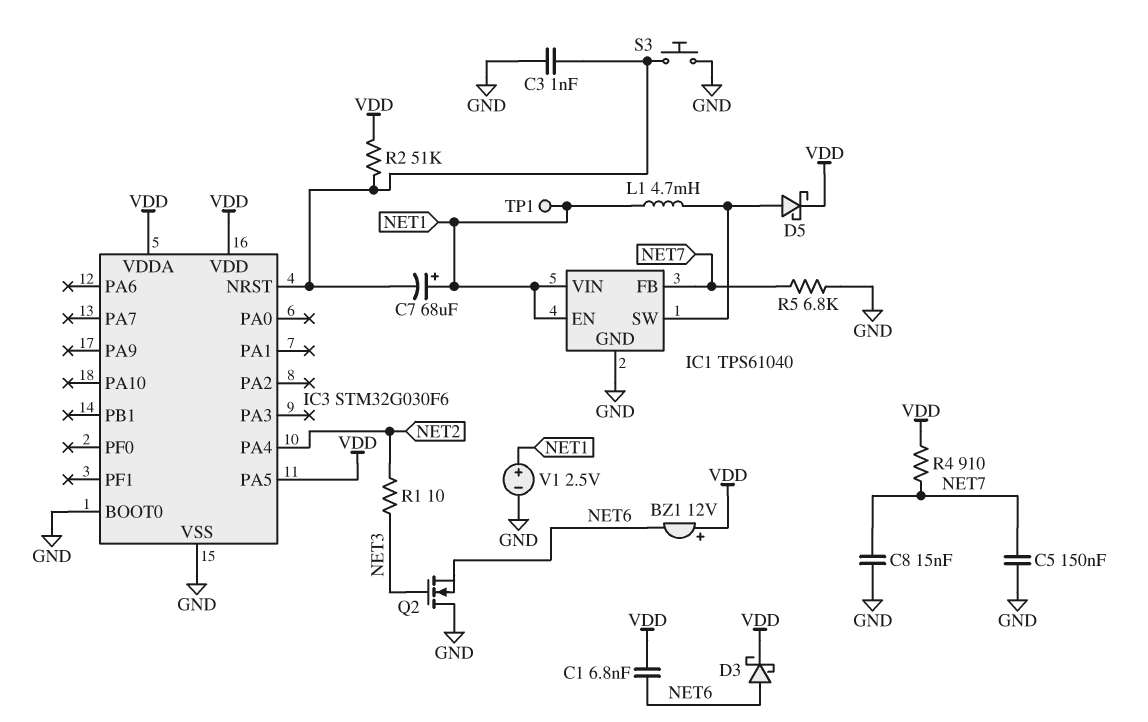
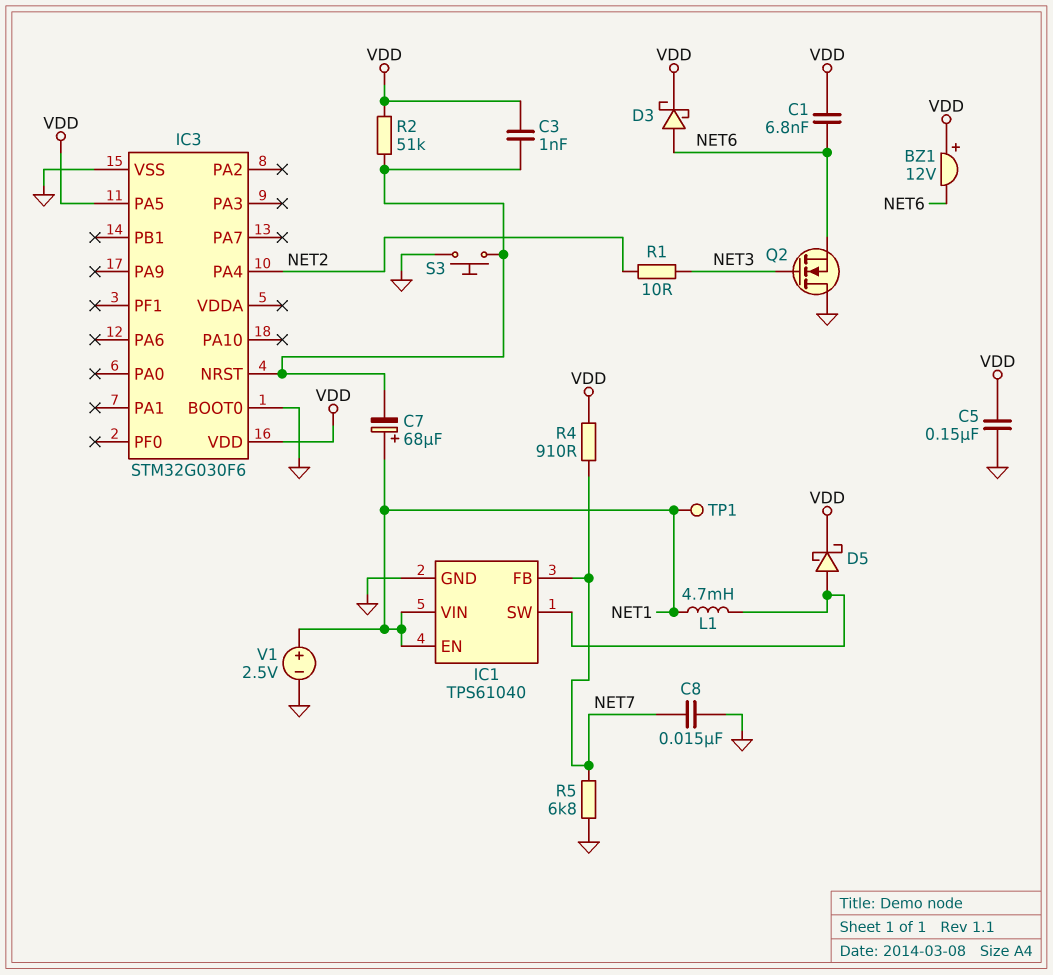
C3: 1nF (GND, IC3/NRST) -> 1nF (IC3/NRST, VDD)
C5: 150nF (GND, NET7) -> 150nF (GND, VDD)
IC3 pin VDDA: VDD -> none

